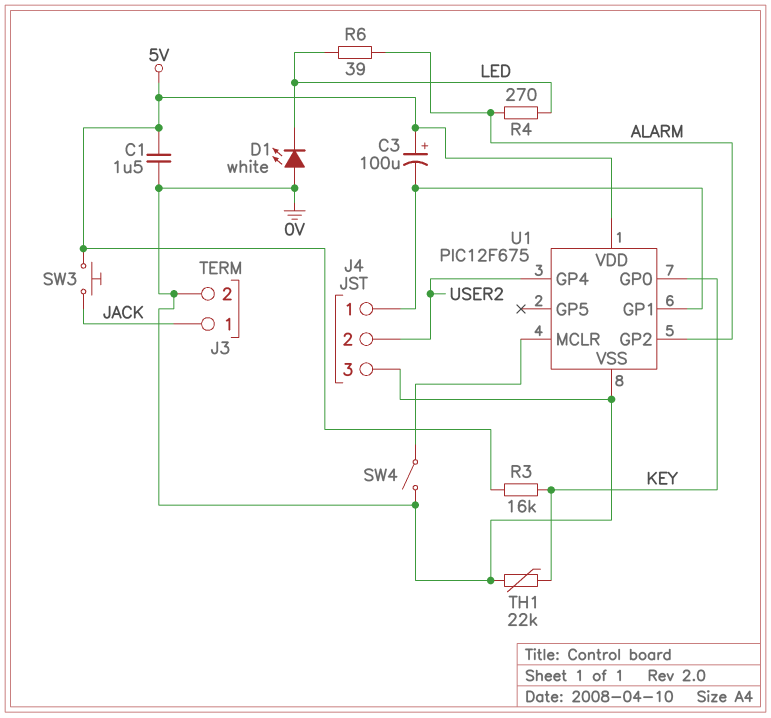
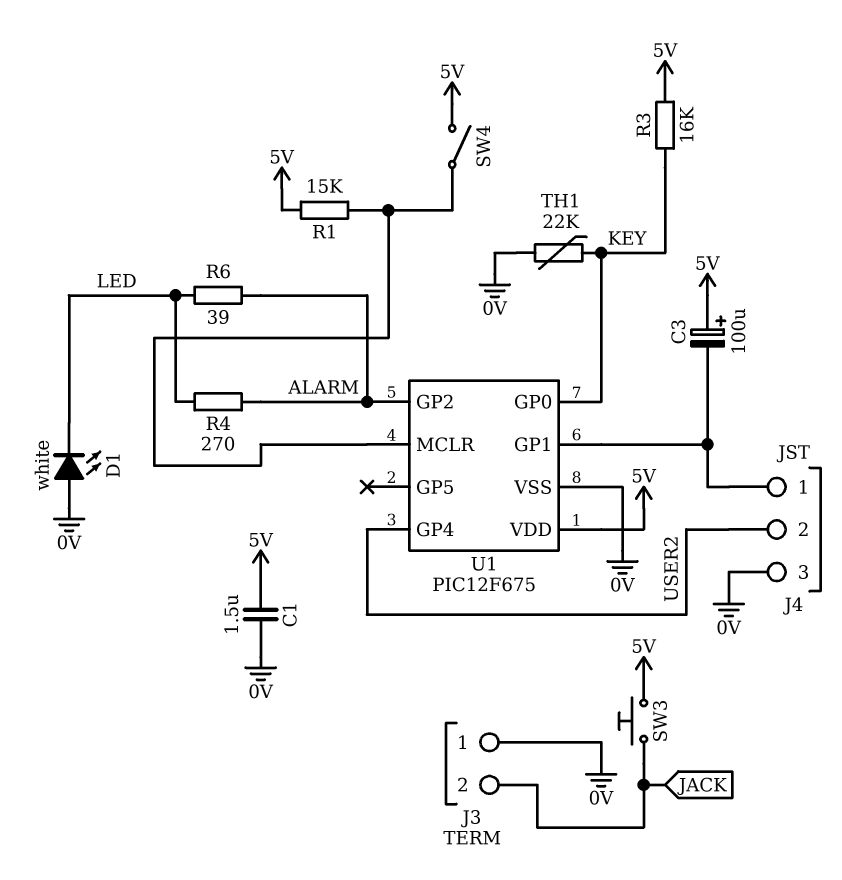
J3 pin 1: JACK -> 0V
J3 pin 2: 0V -> JACK
R1: none -> 15k (5V, U1/MCLR)
SW4: switch (0V, U1/MCLR) -> switch (5V, U1/MCLR)

